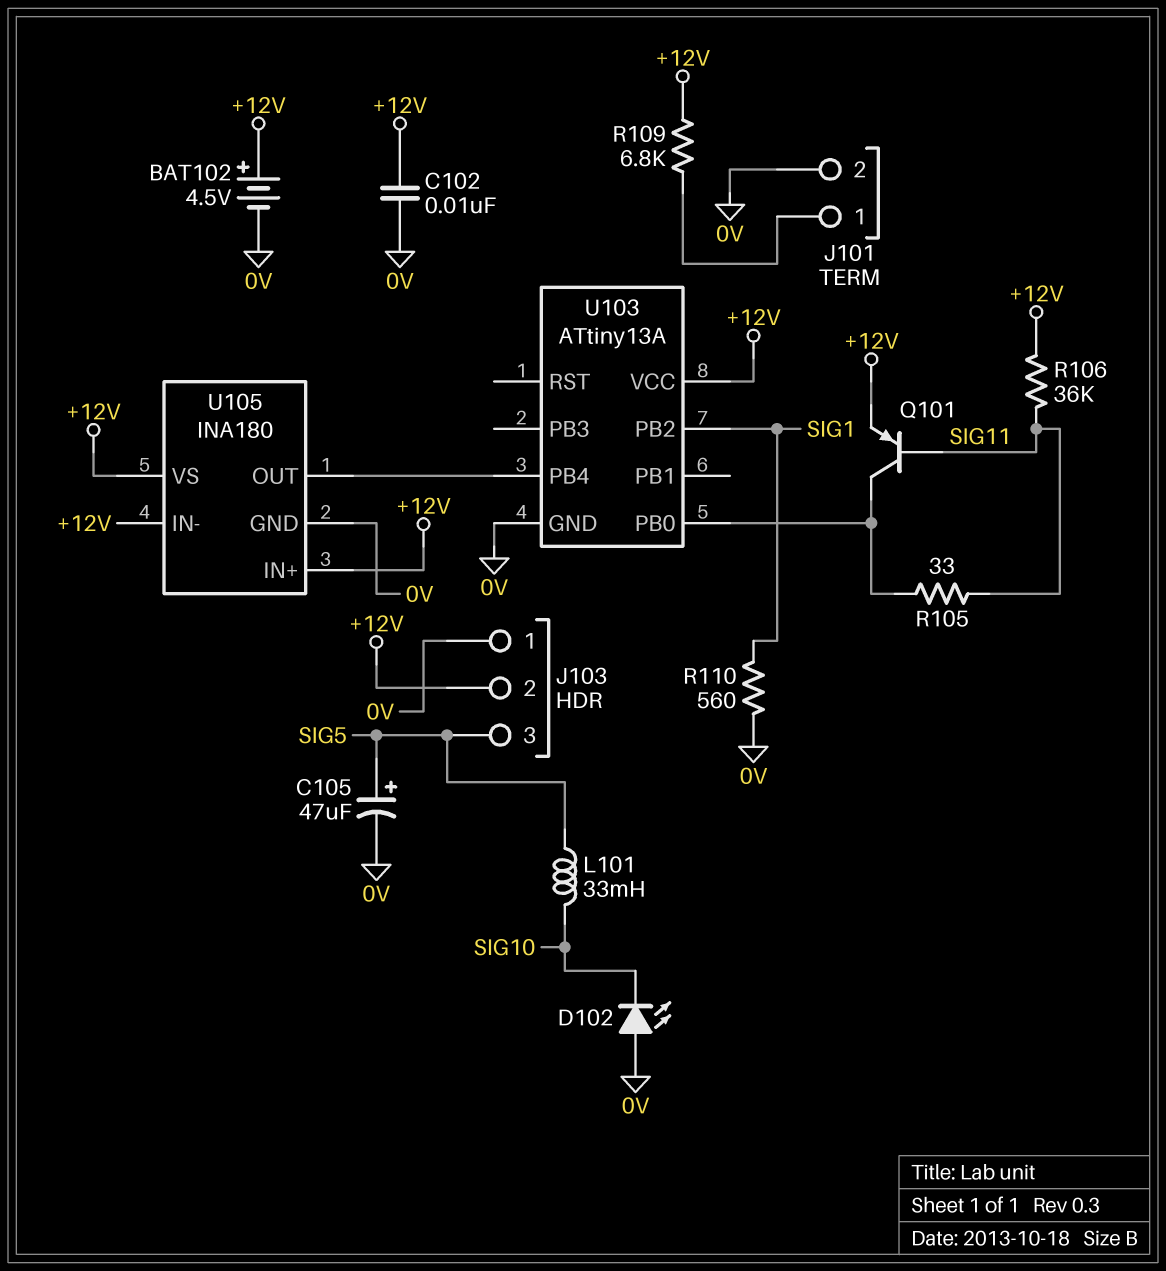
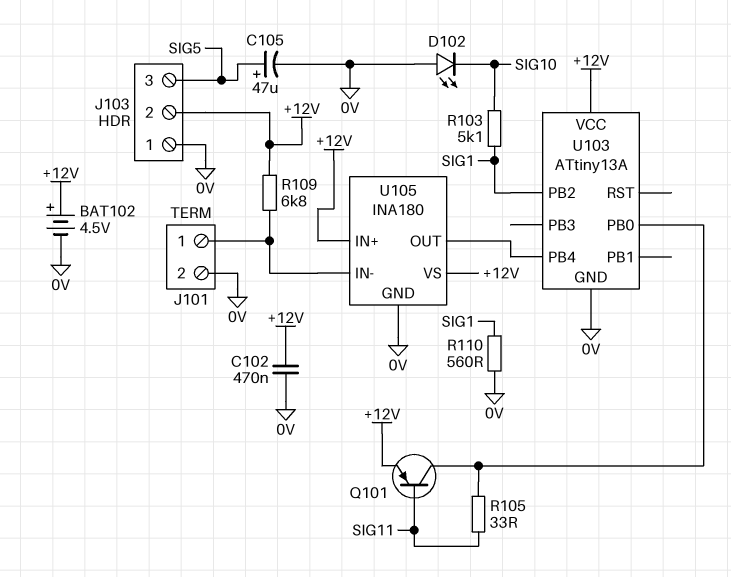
C102: 10nF (+12V, 0V) -> 470nF (+12V, 0V)
L101: 33mH (SIG5, SIG10) -> none
R103: none -> 5.1k (SIG1, SIG10)
R106: 36k (+12V, SIG11) -> none
U105 pin IN-: +12V -> J101/1

